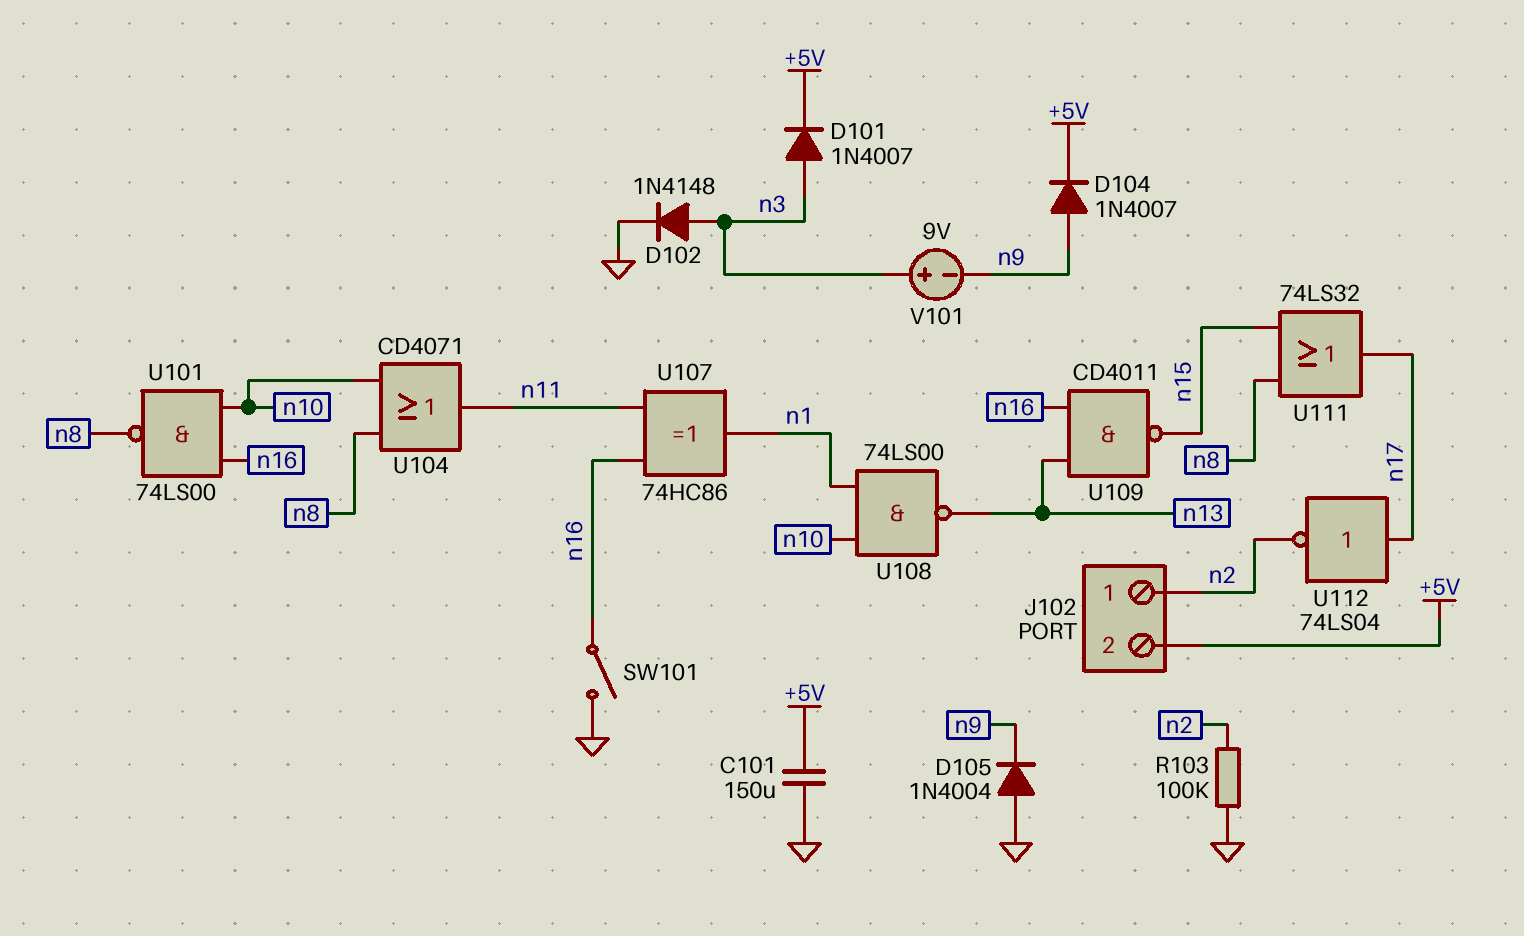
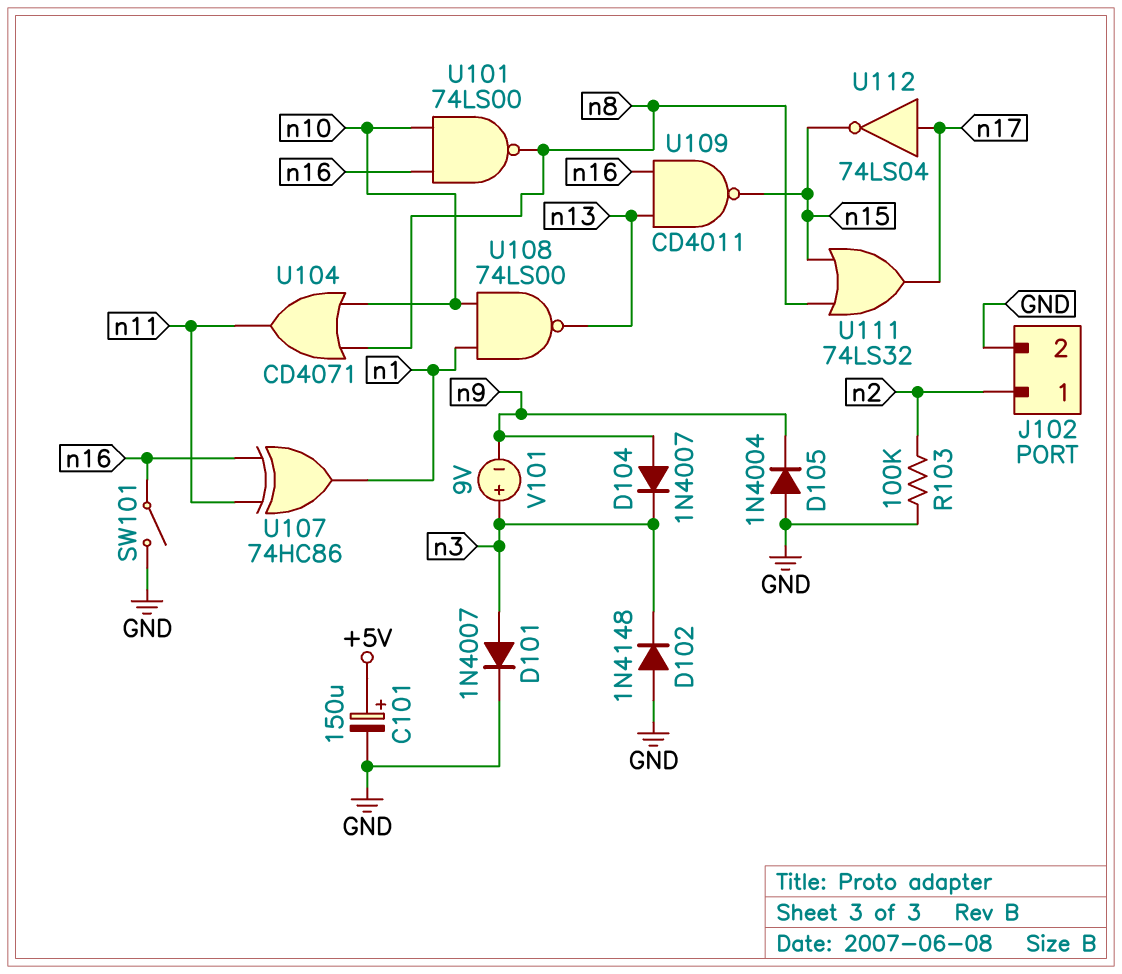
C101: 150uF (+5V, GND) -> 150uF (plus +5V, minus GND)
D101: diode 1N4007 (A n3, K +5V) -> diode 1N4007 (A n3, K GND)
D102: diode 1N4148 (A n3, K GND) -> diode 1N4148 (A GND, K n3)
D104: diode 1N4007 (A n9, K +5V) -> diode 1N4007 (A n9, K n3)
J102 pin 2: +5V -> GND
U112: NOT 74LS04 (in n17, out n2) -> NOT 74LS04 (in n17, out n15)

